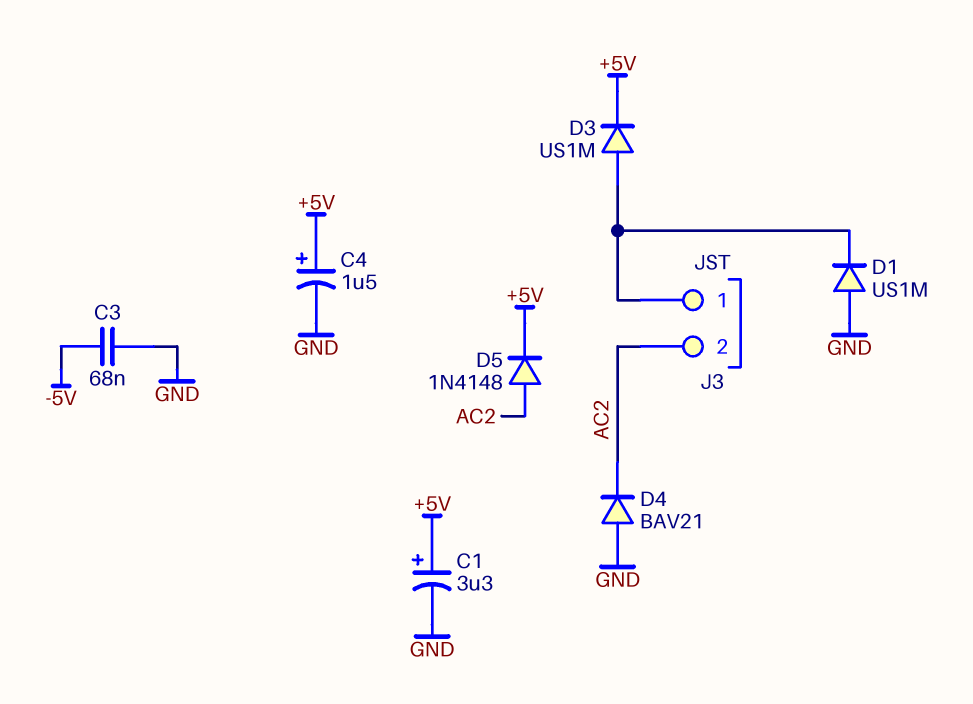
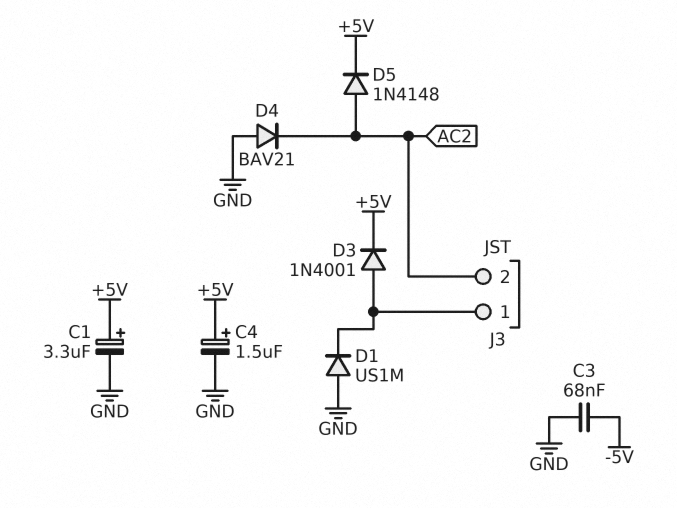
D3: diode US1M (A J3/1, K +5V) -> diode 1N4001 (A J3/1, K +5V)

